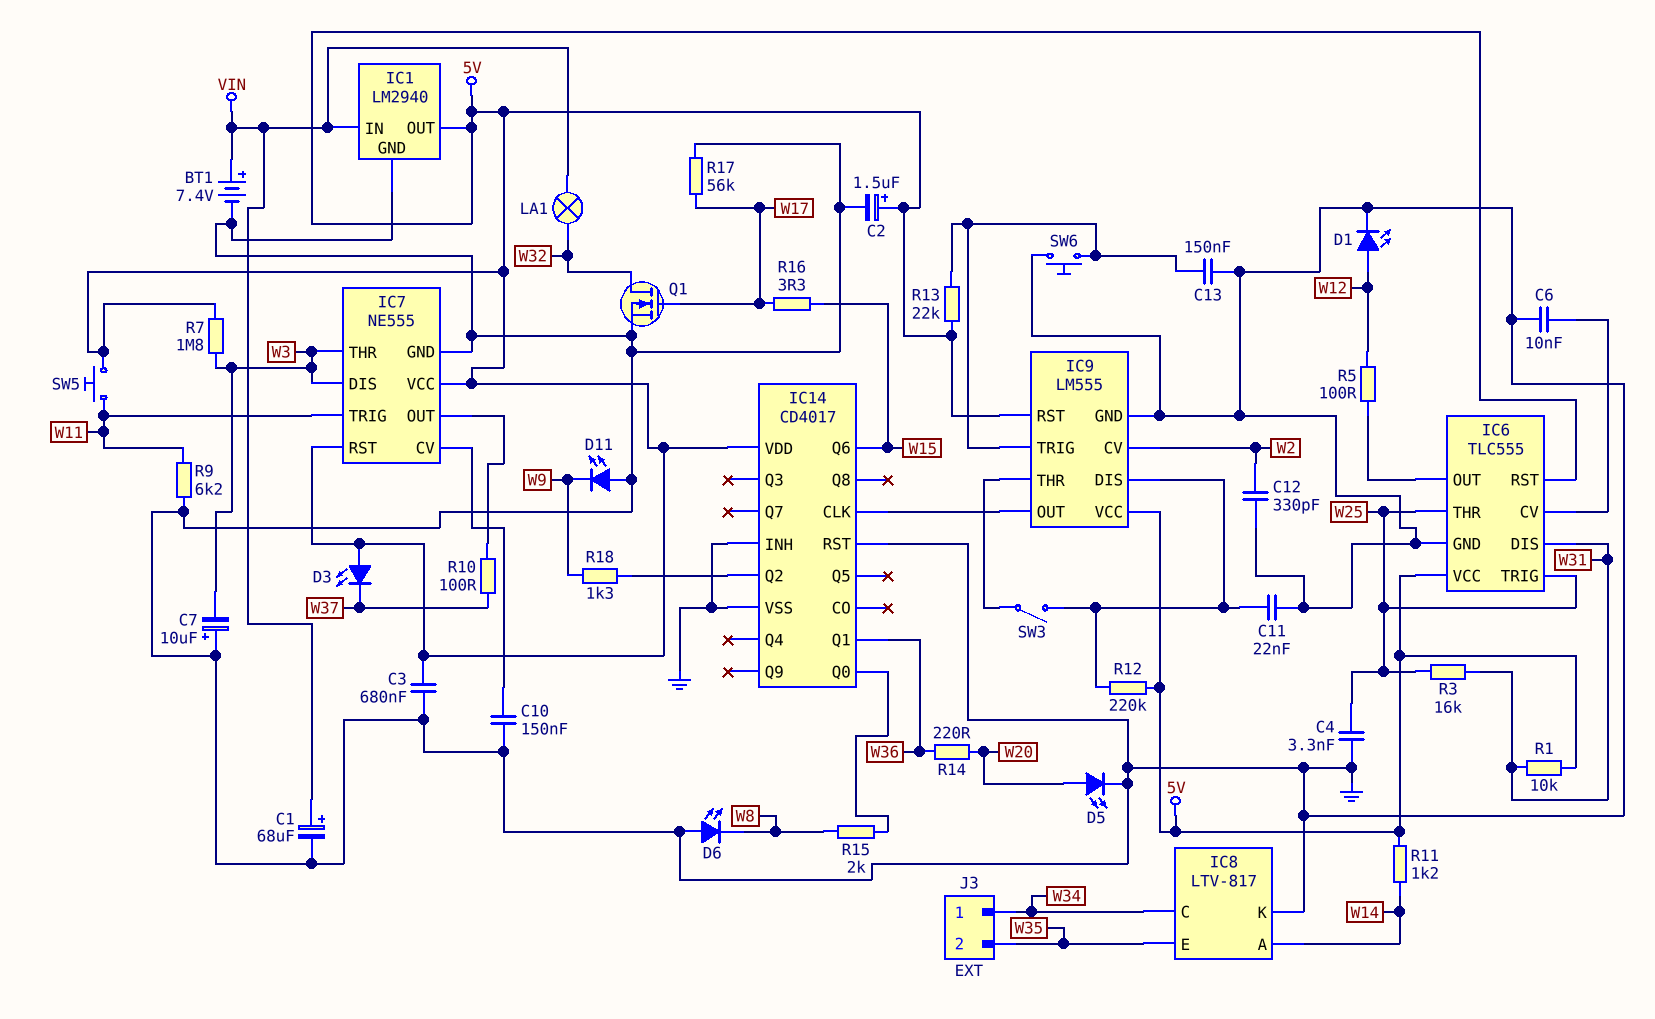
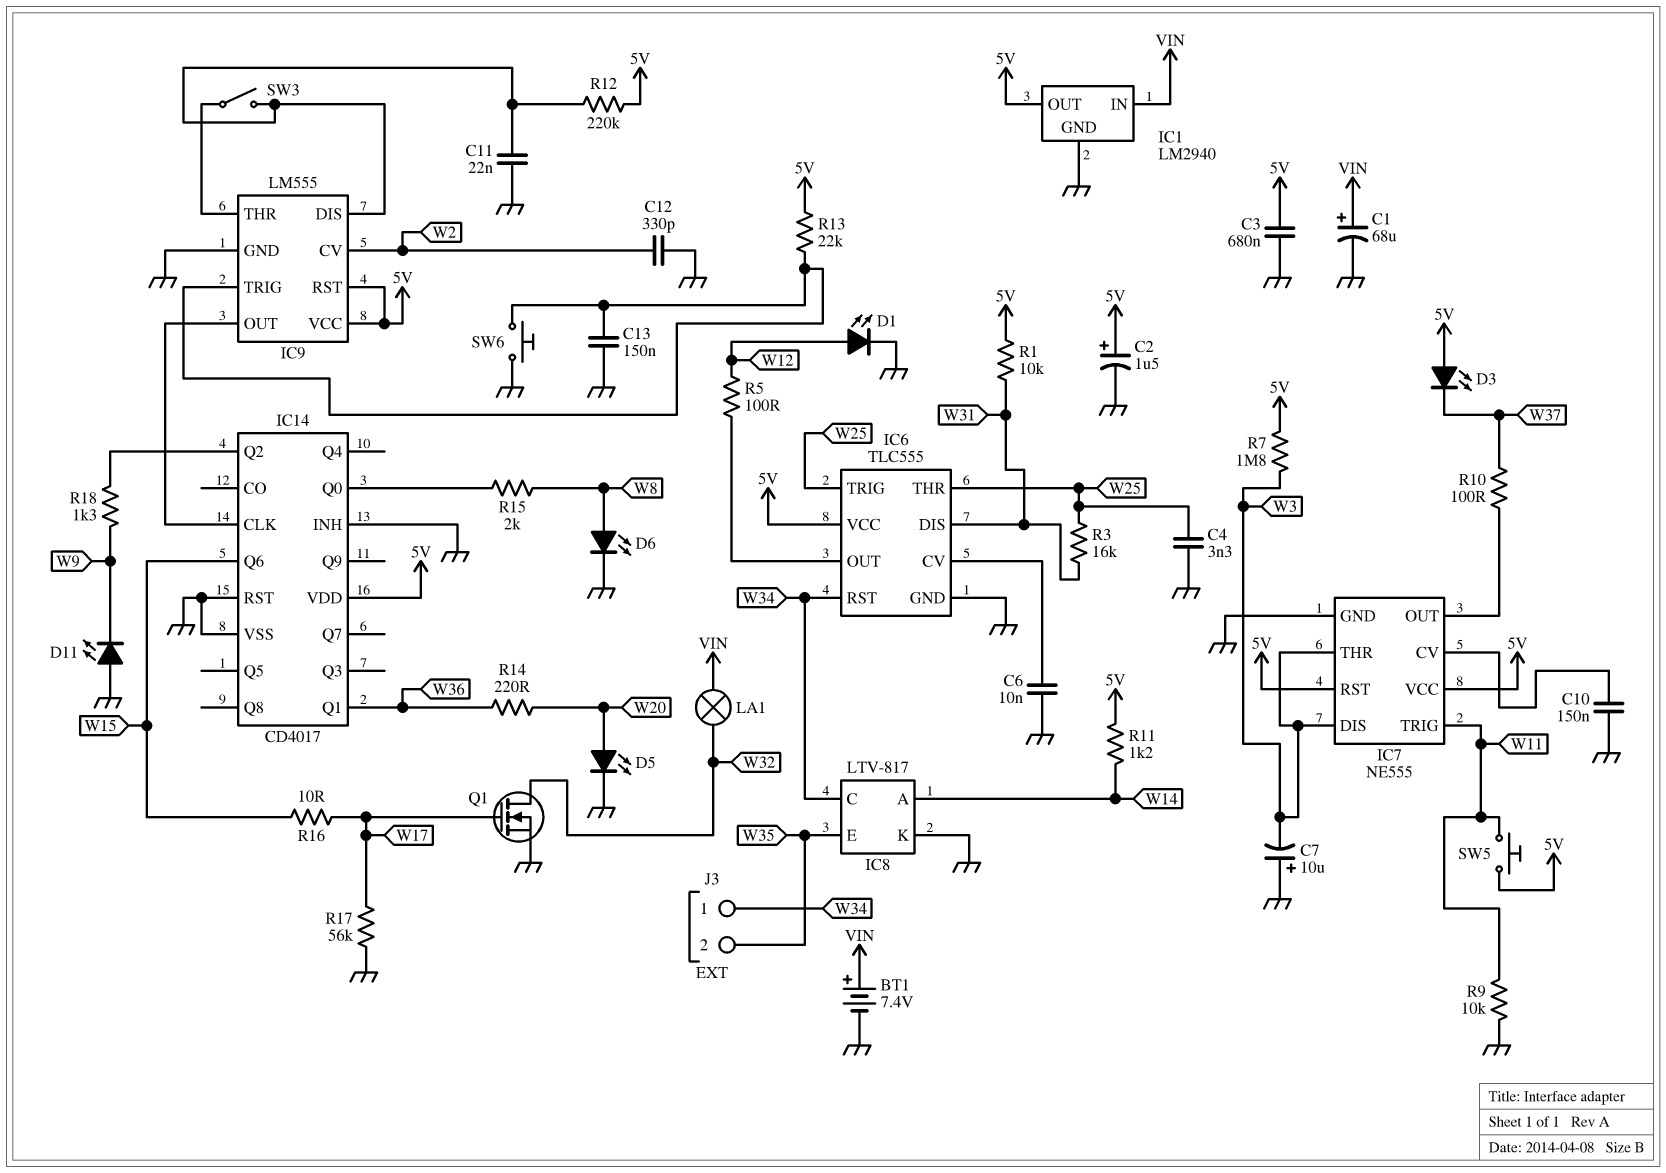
D6: LED (A GND, K W8) -> LED (A W8, K GND)
IC6 pin RST: 5V -> W34
R9: 6.2k (GND, W11) -> 10k (GND, W11)
R16: 3.3 (W15, W17) -> 10 (W15, W17)

